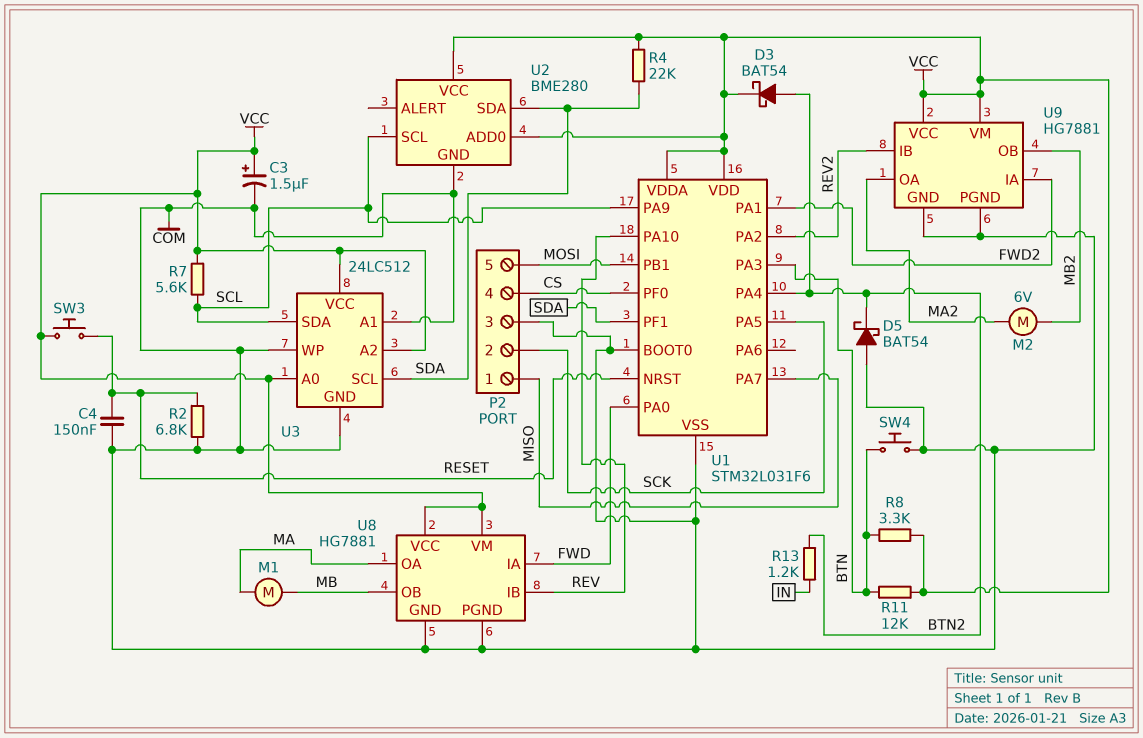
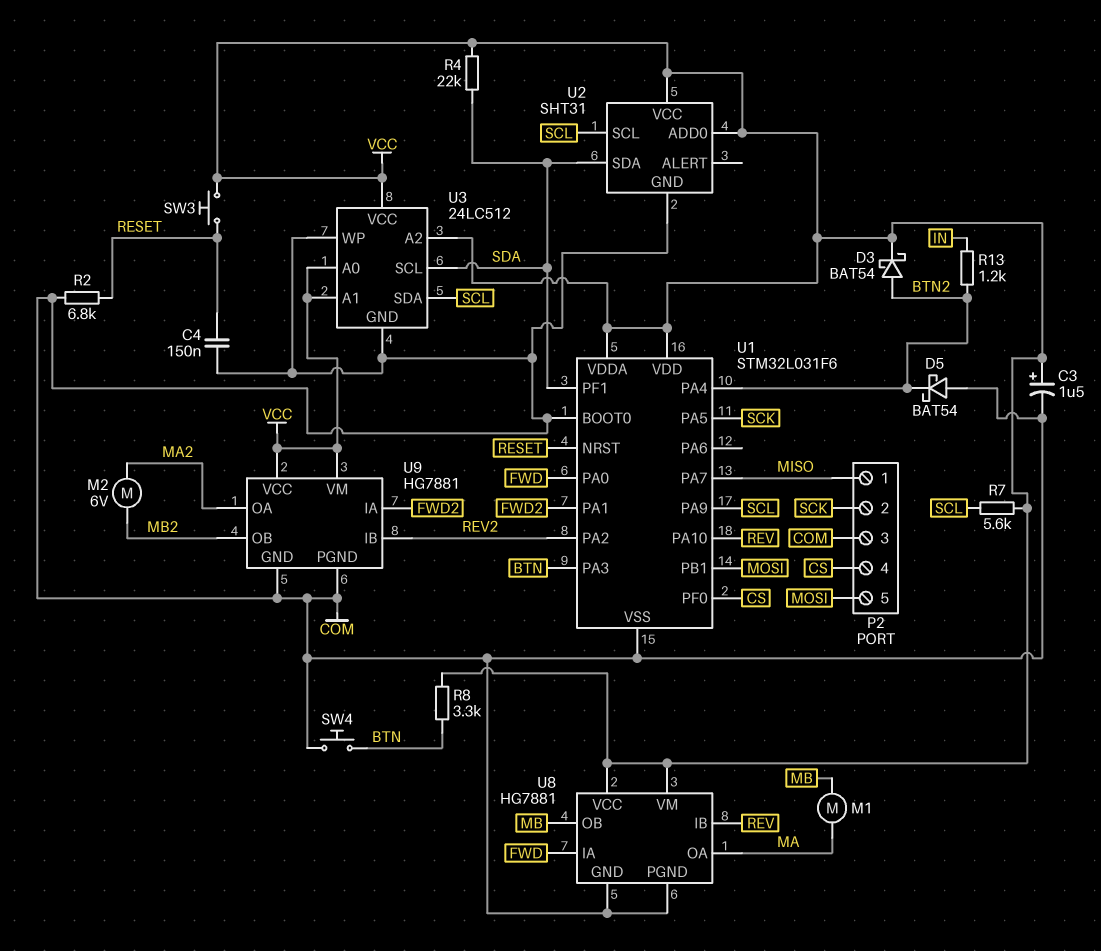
R11: 12k (BTN, VCC) -> none
U2: BME280 -> SHT31
U3 pin A1: COM -> VCC

